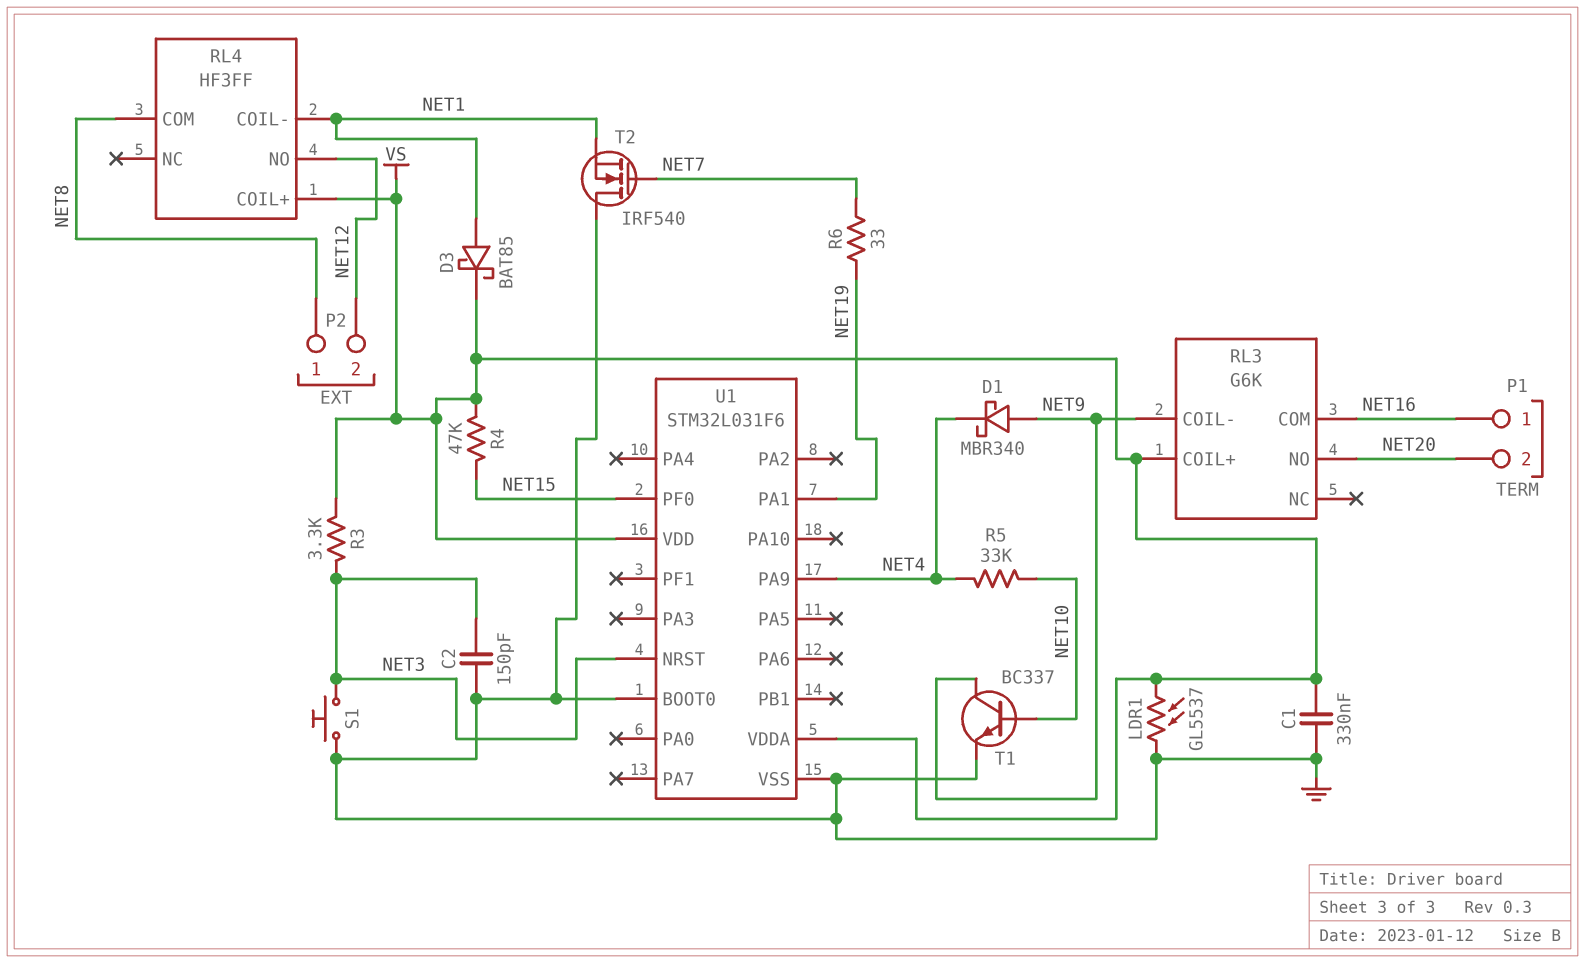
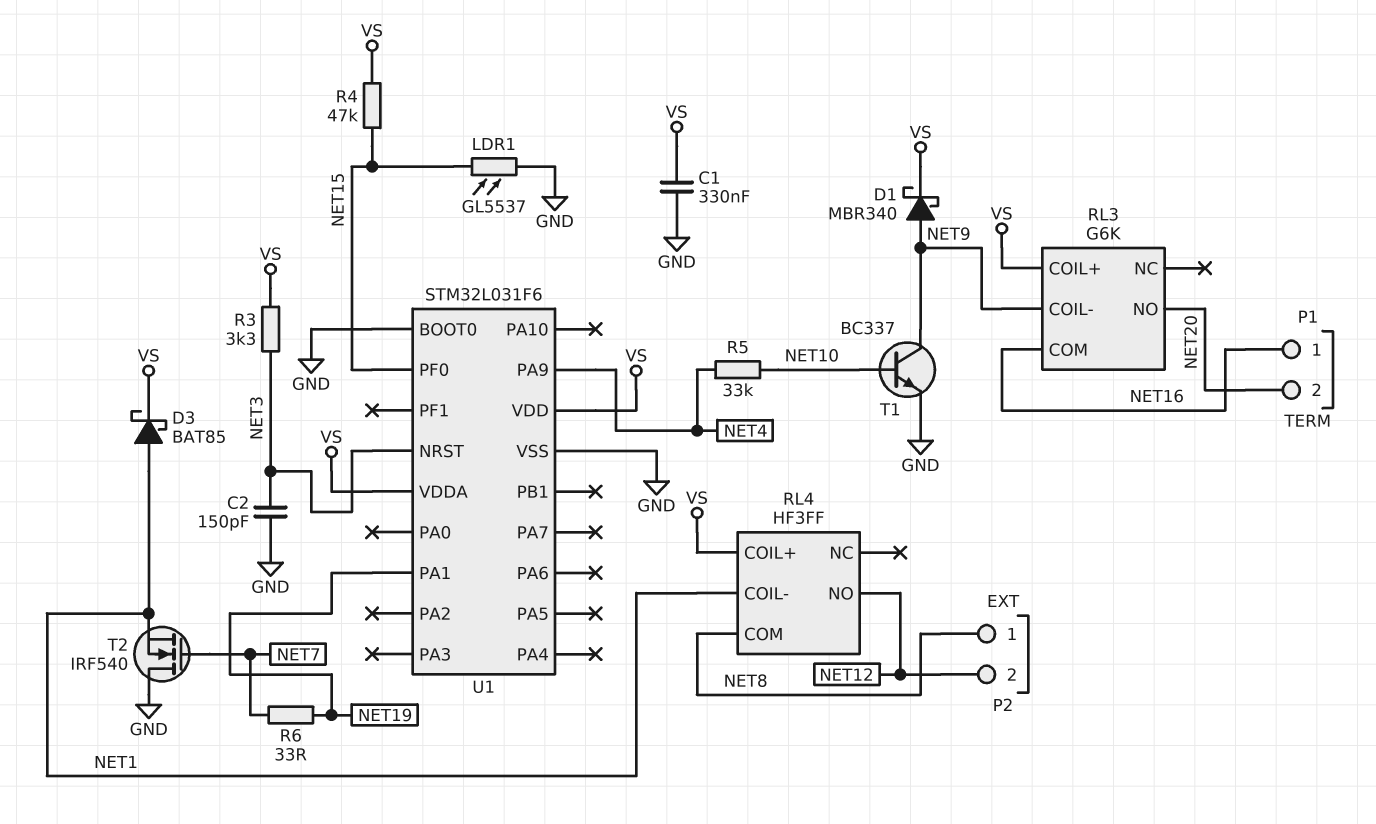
D1: schottky MBR340 (A NET9, K NET4) -> schottky MBR340 (A NET9, K VS)
LDR1: GL5537 (GND, VS) -> GL5537 (GND, NET15)
S1: button (GND, NET3) -> none

